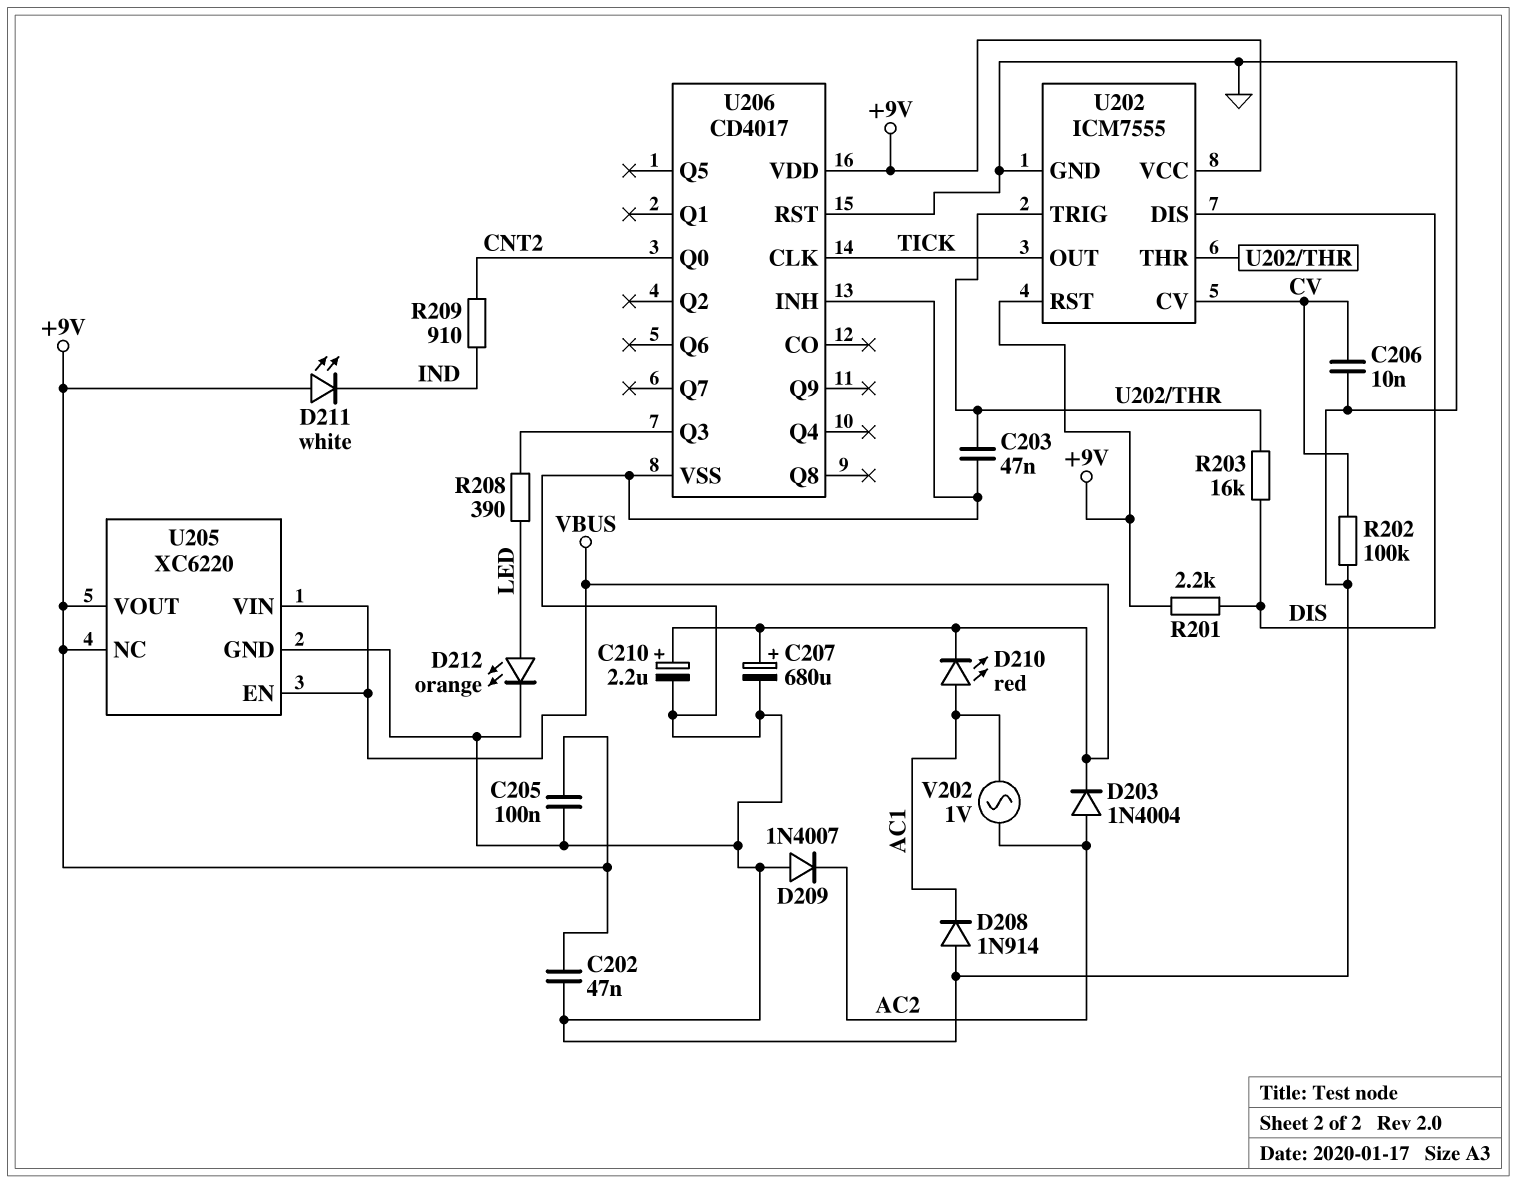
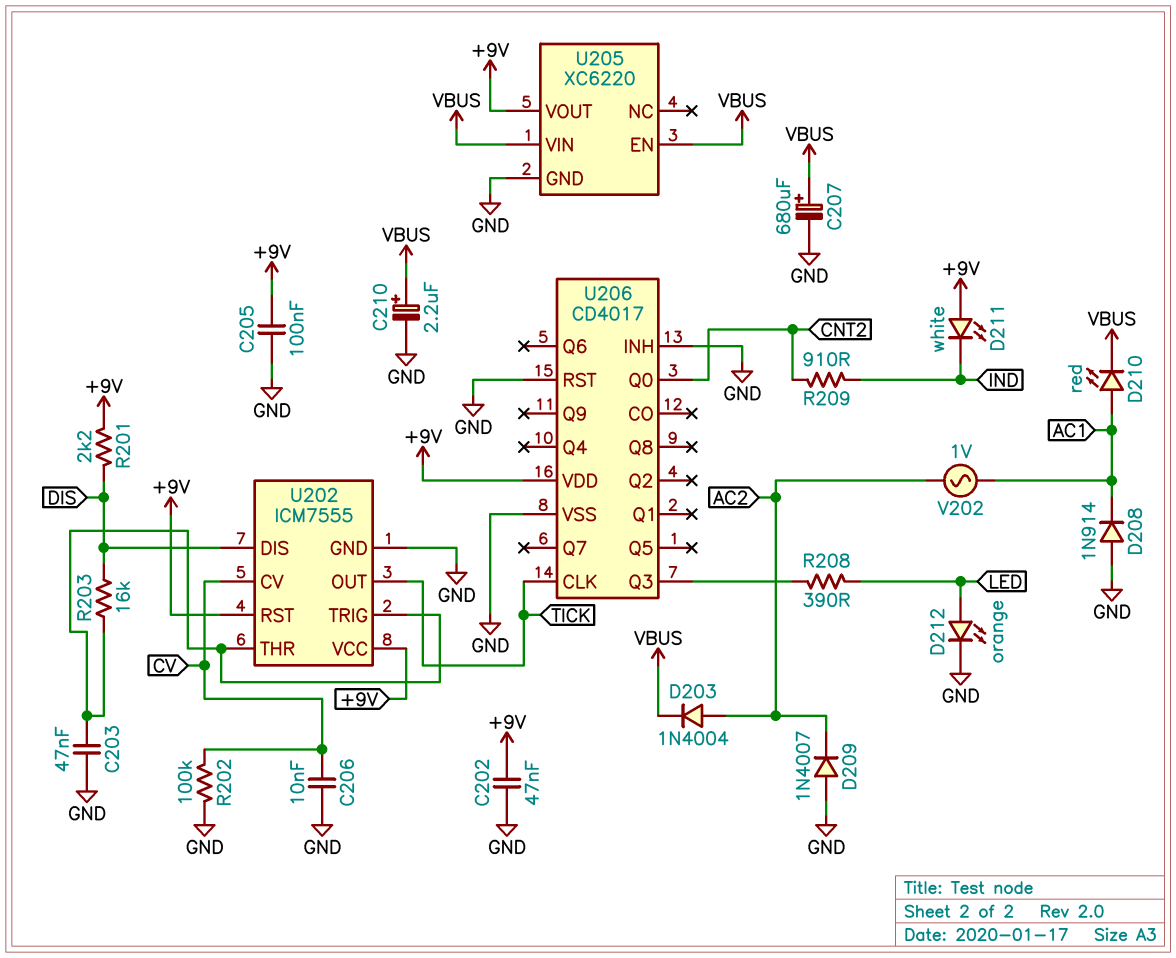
U205 pin NC: +9V -> none

